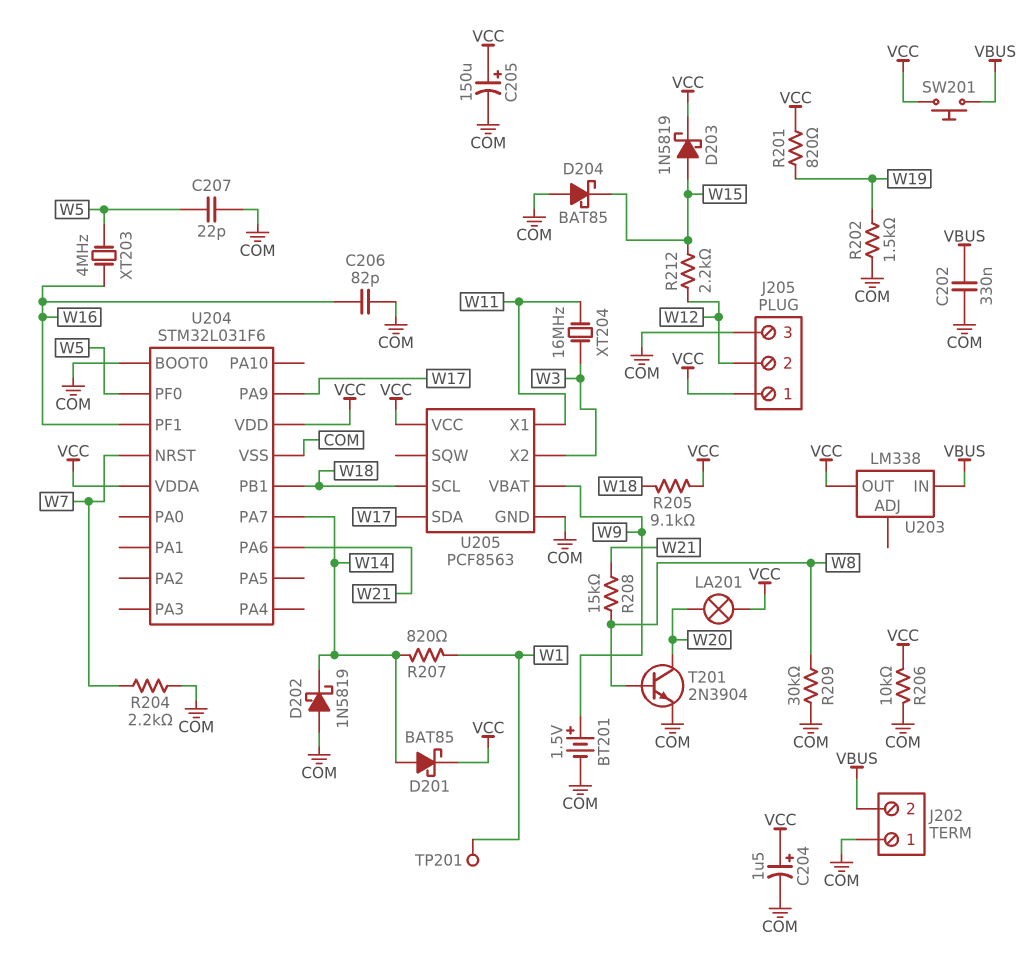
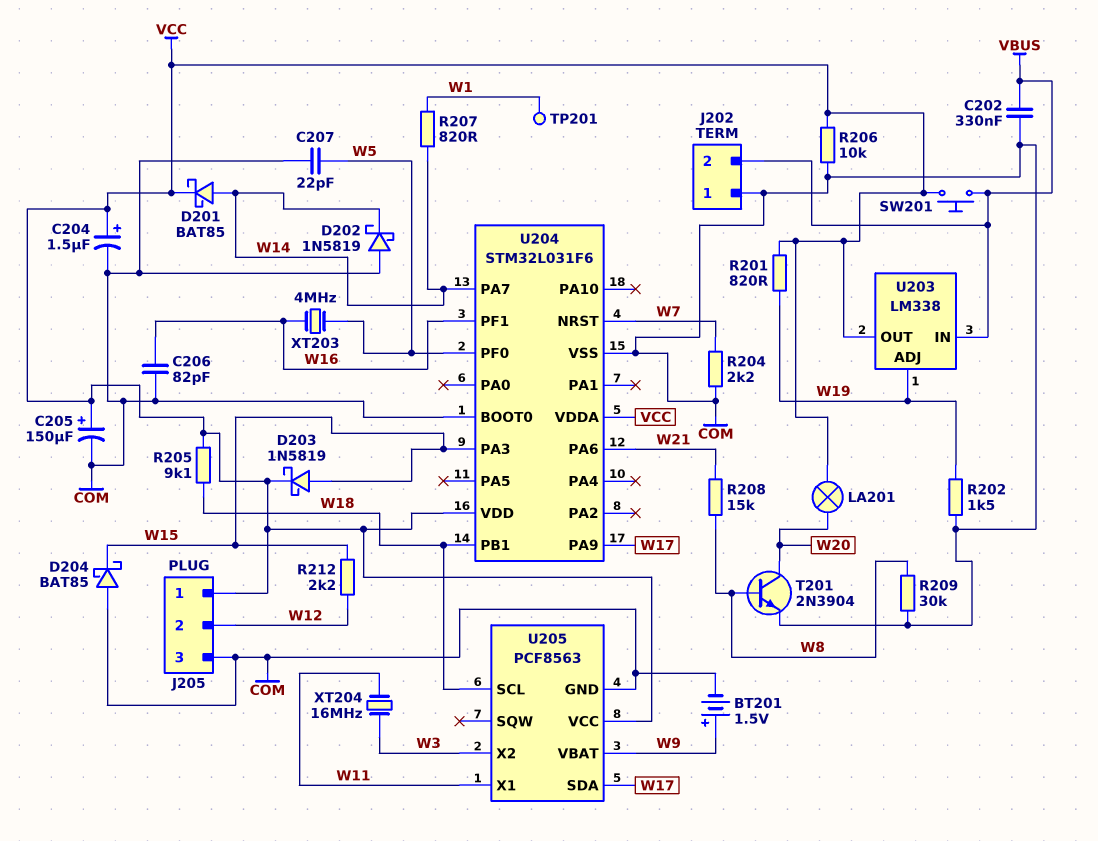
U203 pin ADJ: none -> W19
U204 pin PA3: none -> W15

